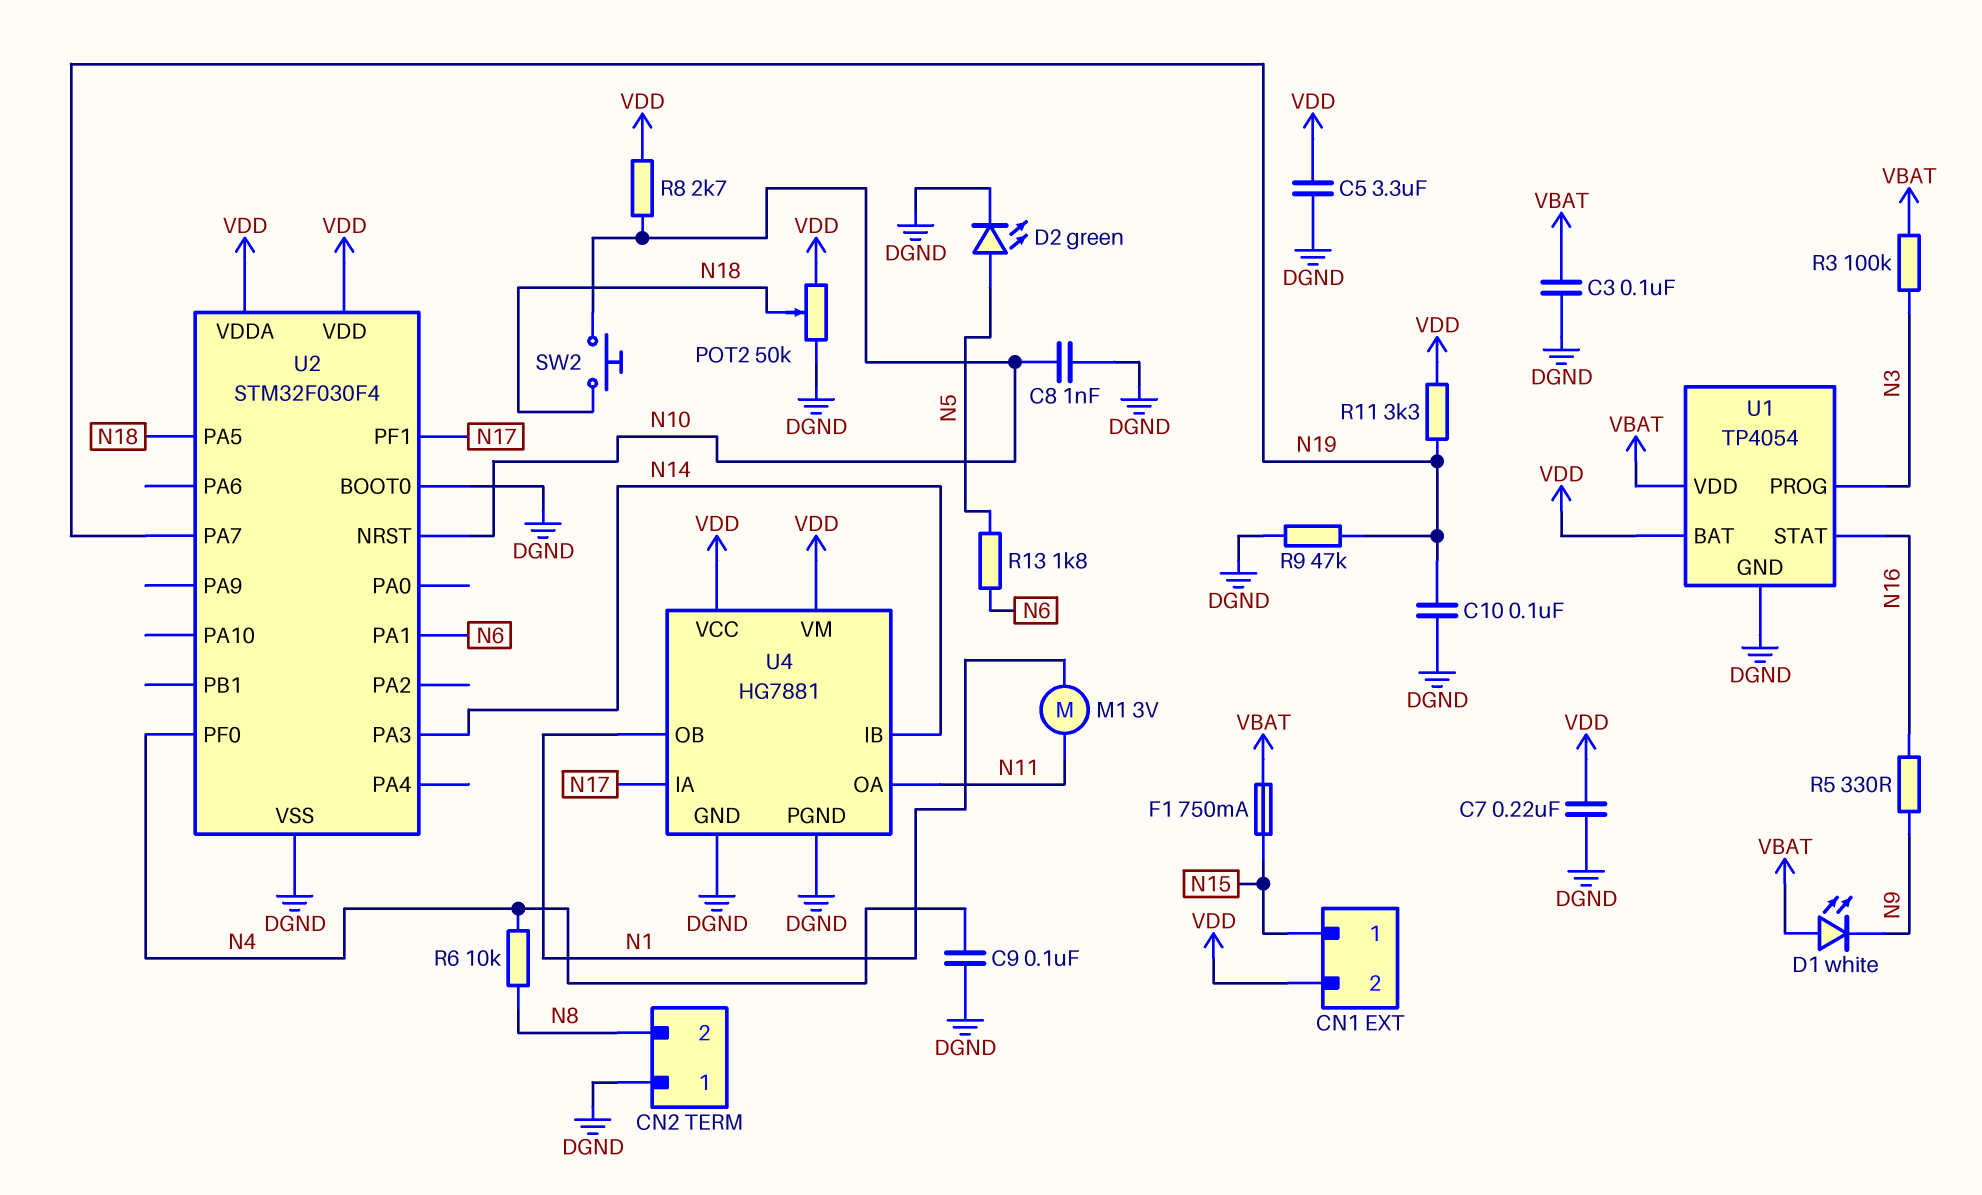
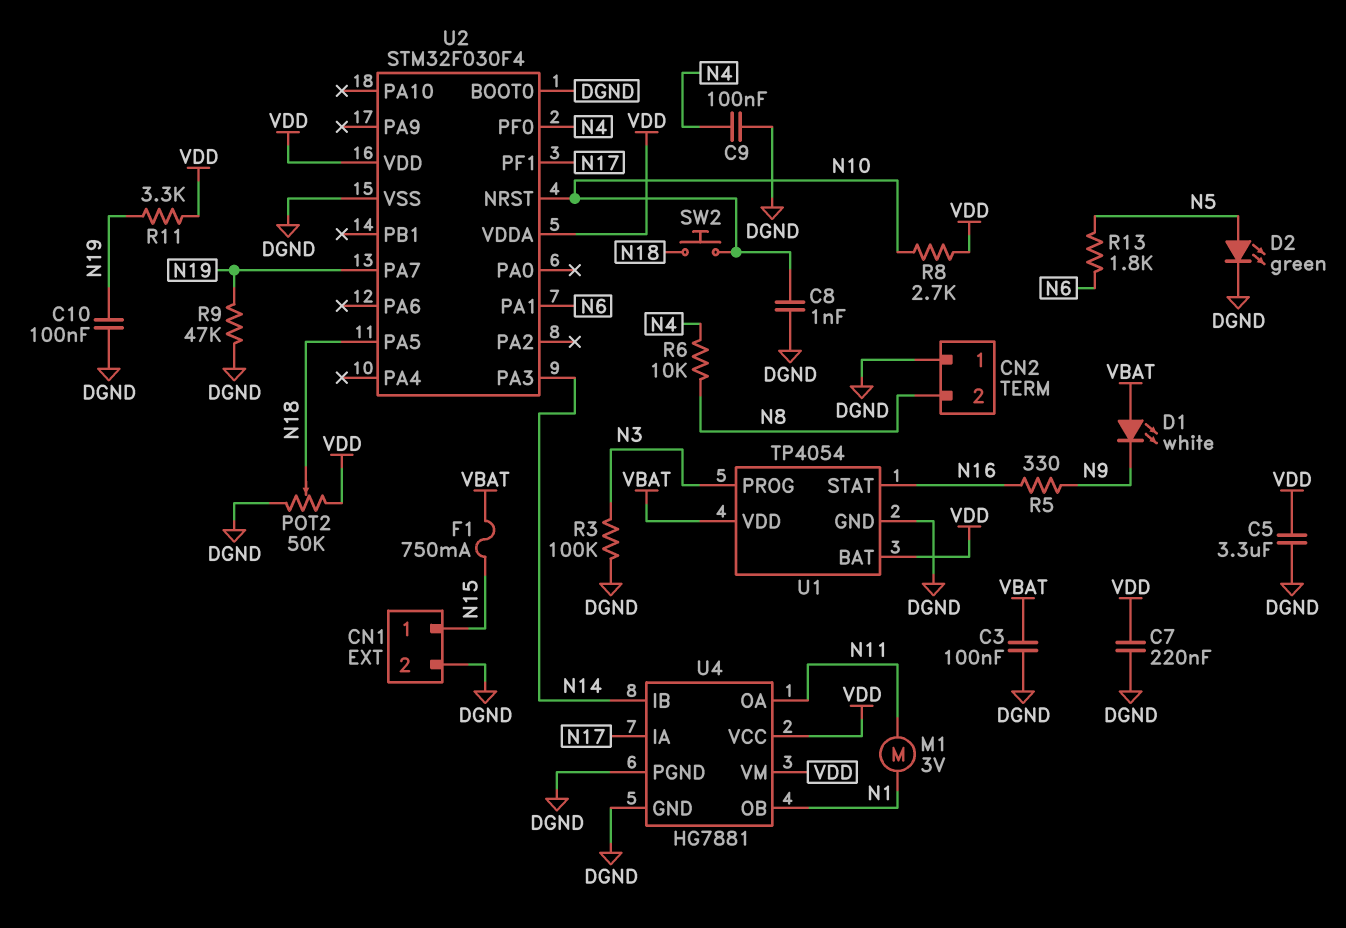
CN1 pin 2: VDD -> DGND
R3: 100k (N3, VBAT) -> 100k (DGND, N3)

